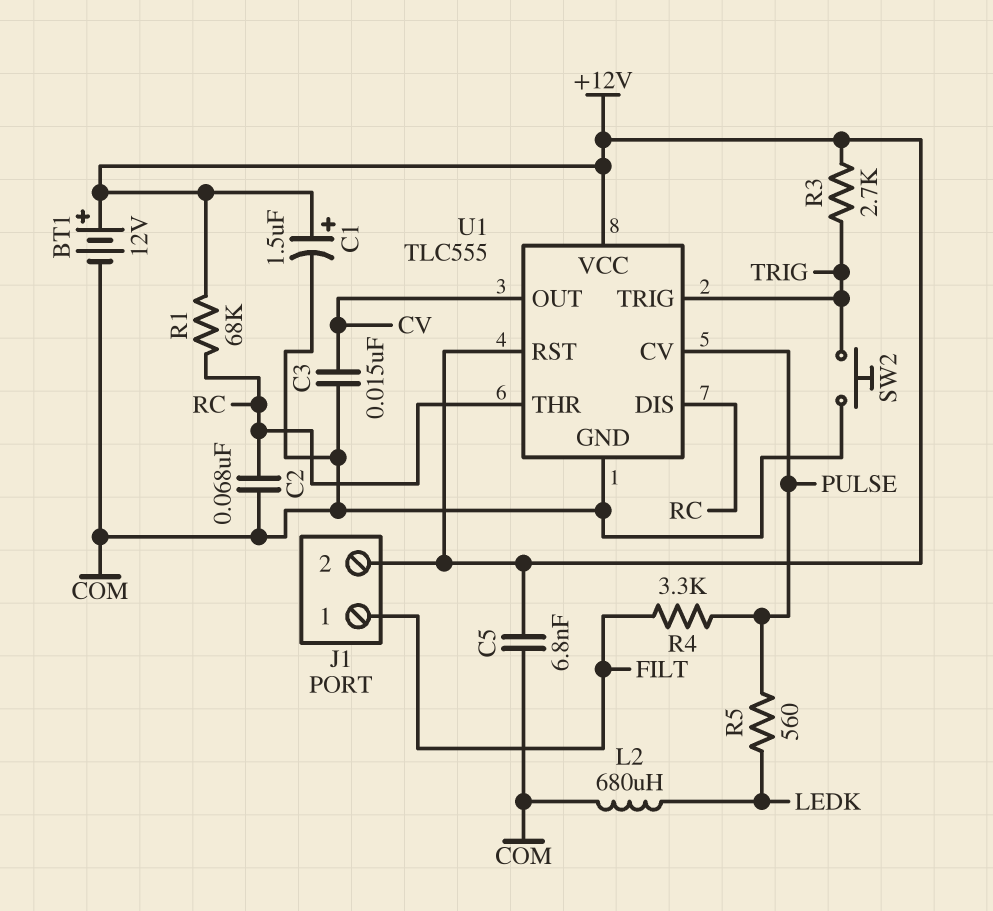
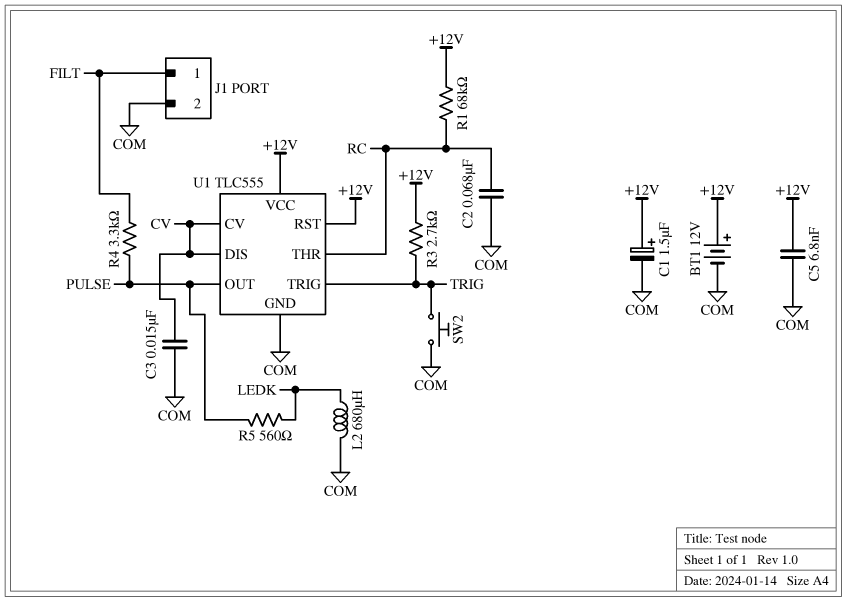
J1 pin 2: +12V -> COM
U1 pin CV: PULSE -> CV
U1 pin DIS: RC -> CV
U1 pin OUT: CV -> PULSE

